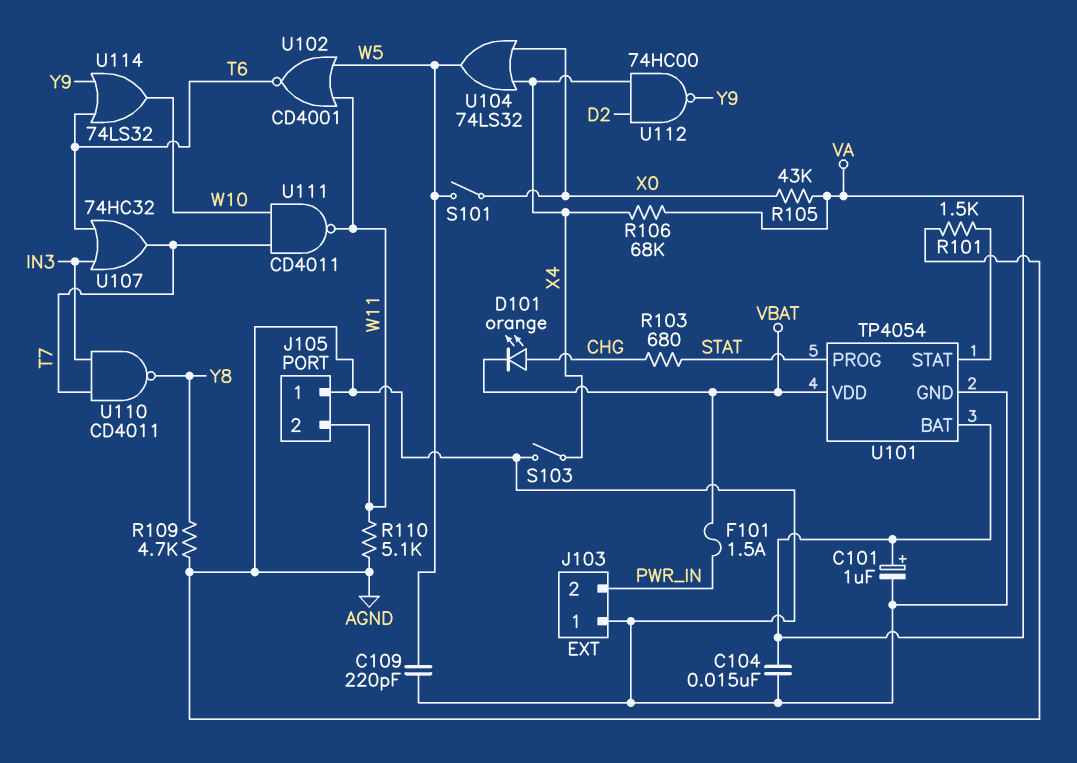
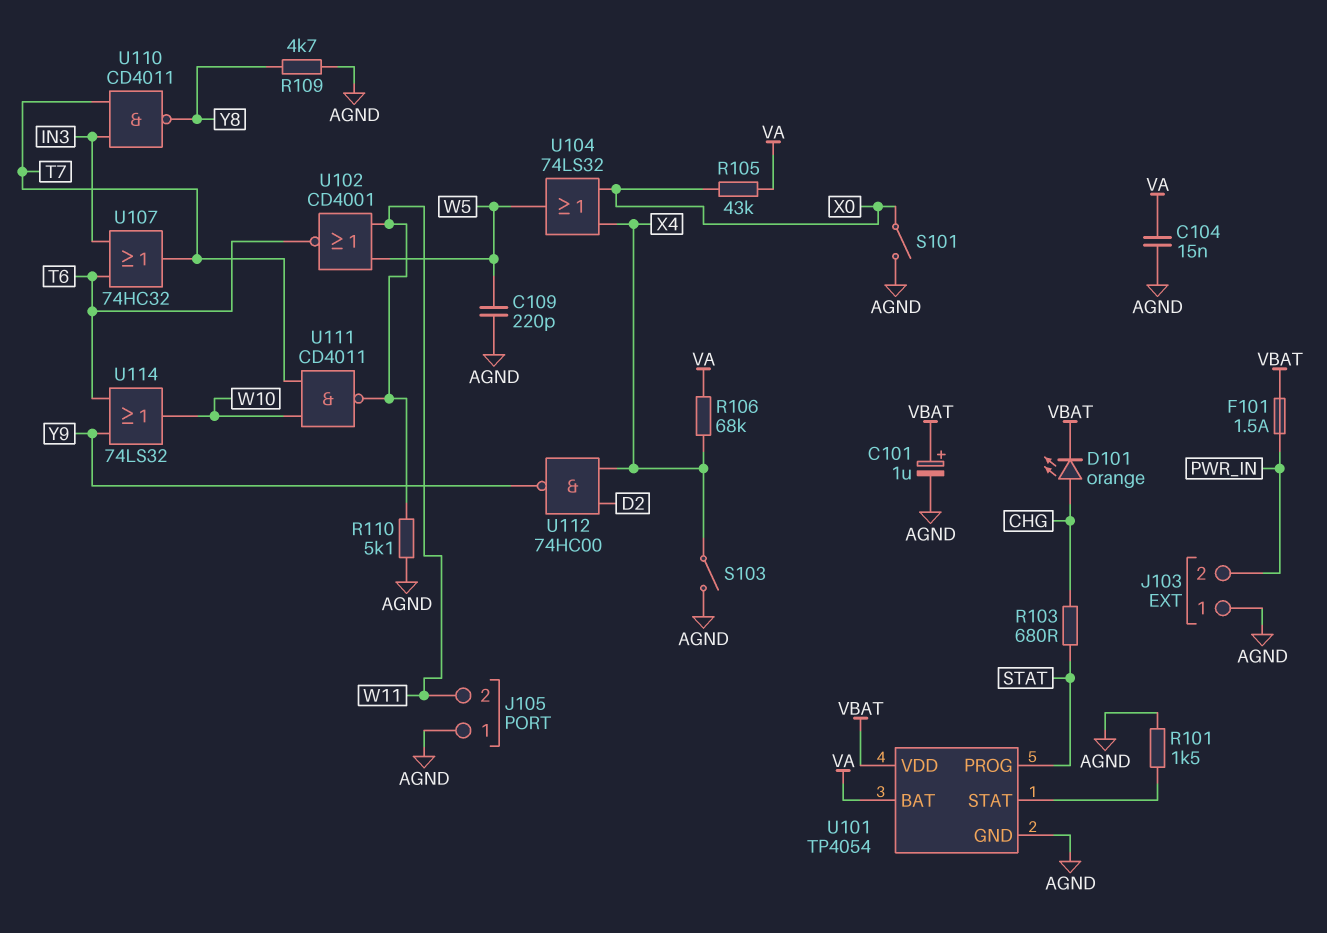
C101: 1uF (plus VA, minus AGND) -> 1uF (plus VBAT, minus AGND)
S101: switch (W5, X0) -> switch (AGND, X0)

